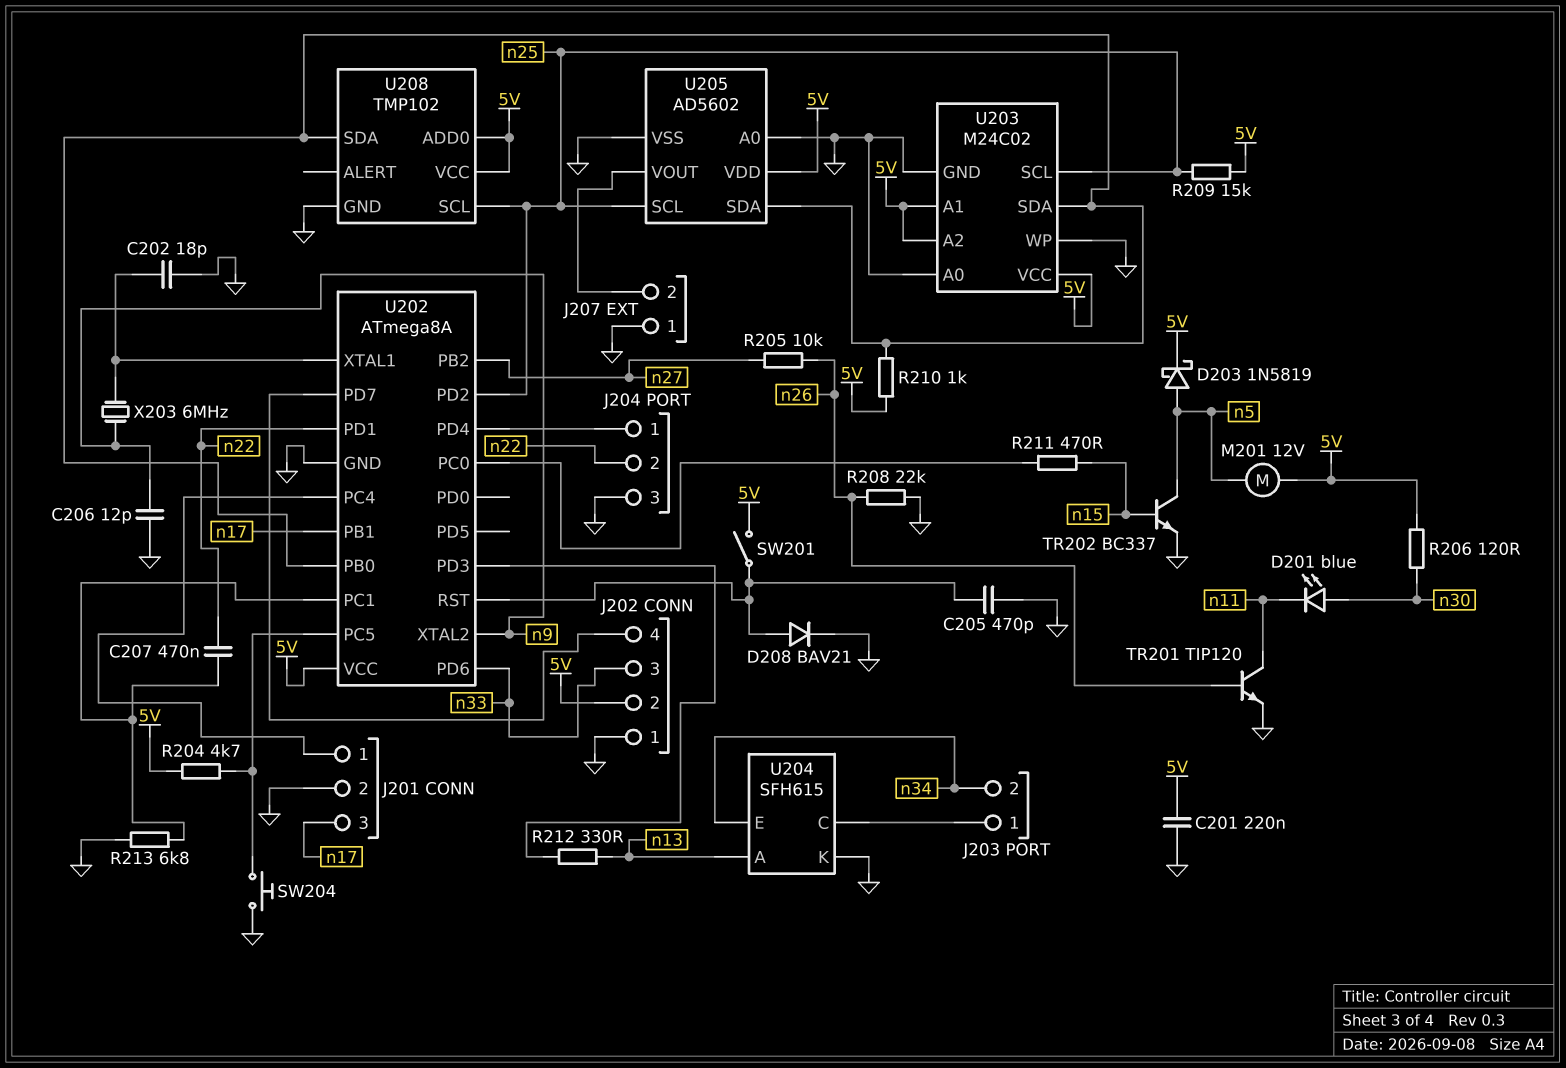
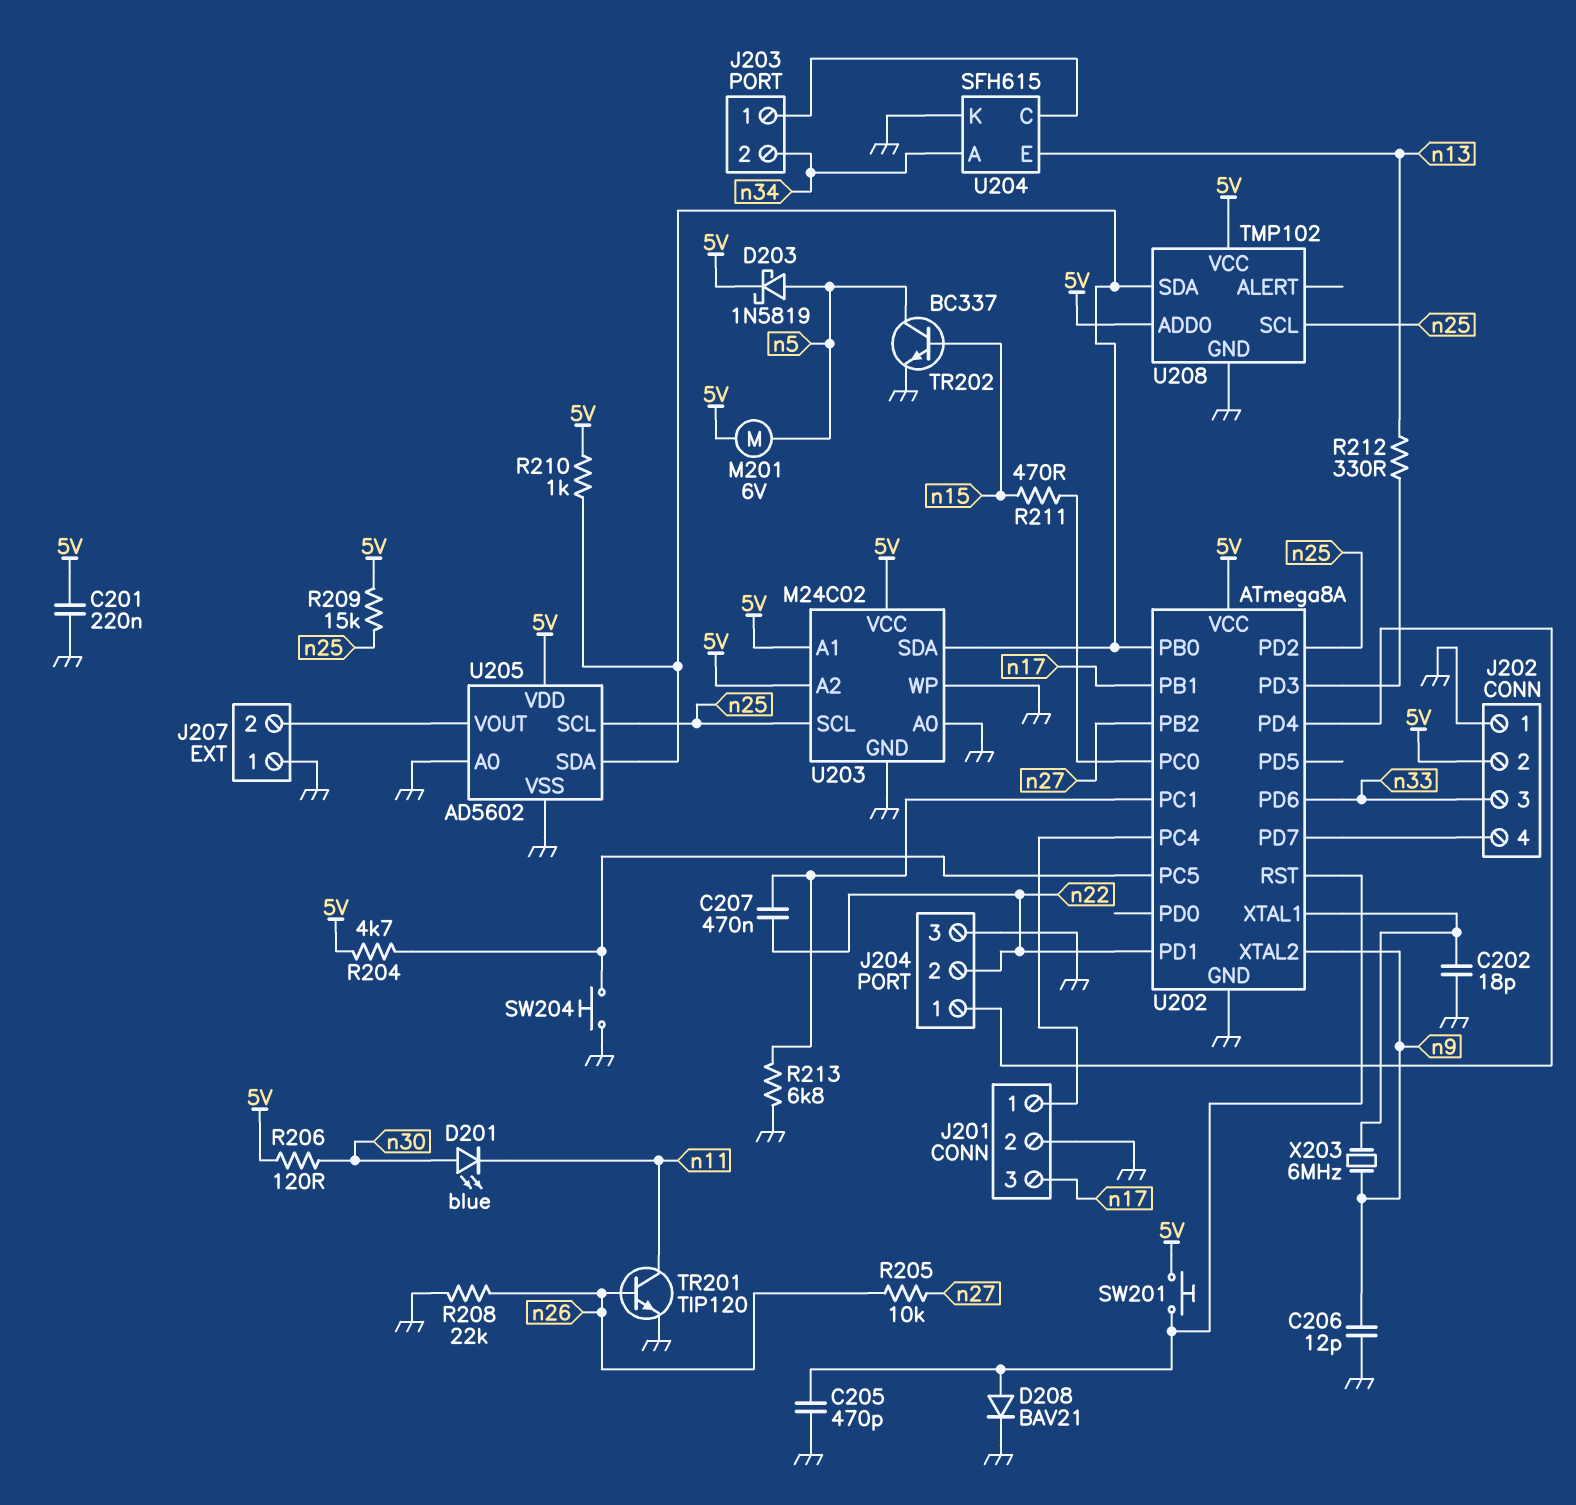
M201: motor 12V (5V, n5) -> motor 6V (5V, n5)
SW201: switch (5V, U202/RST) -> button (5V, U202/RST)
U204 pin A: n13 -> n34
U204 pin E: n34 -> n13

